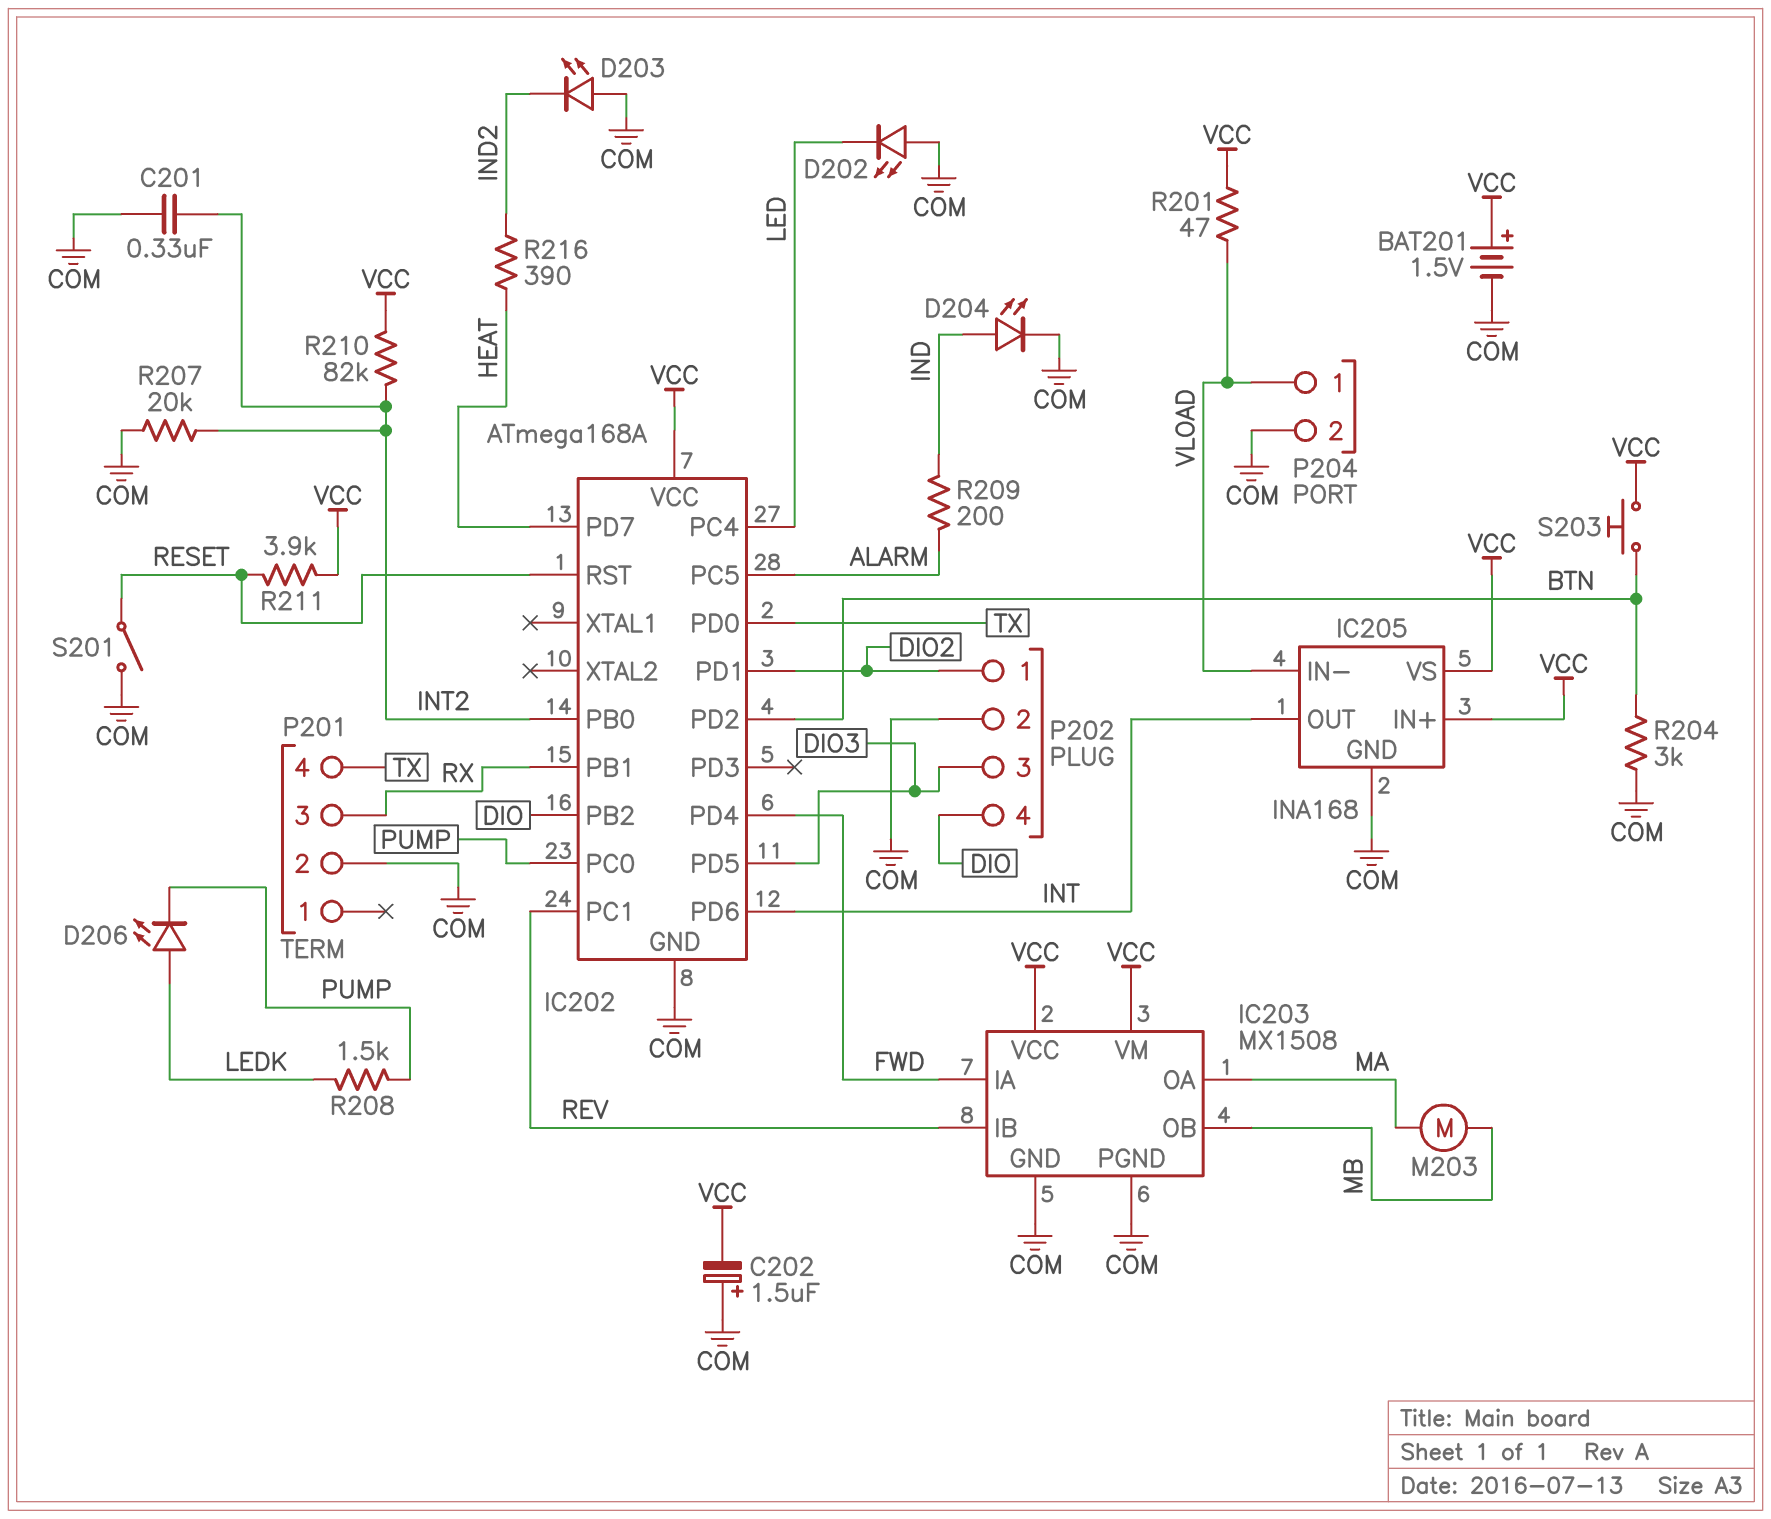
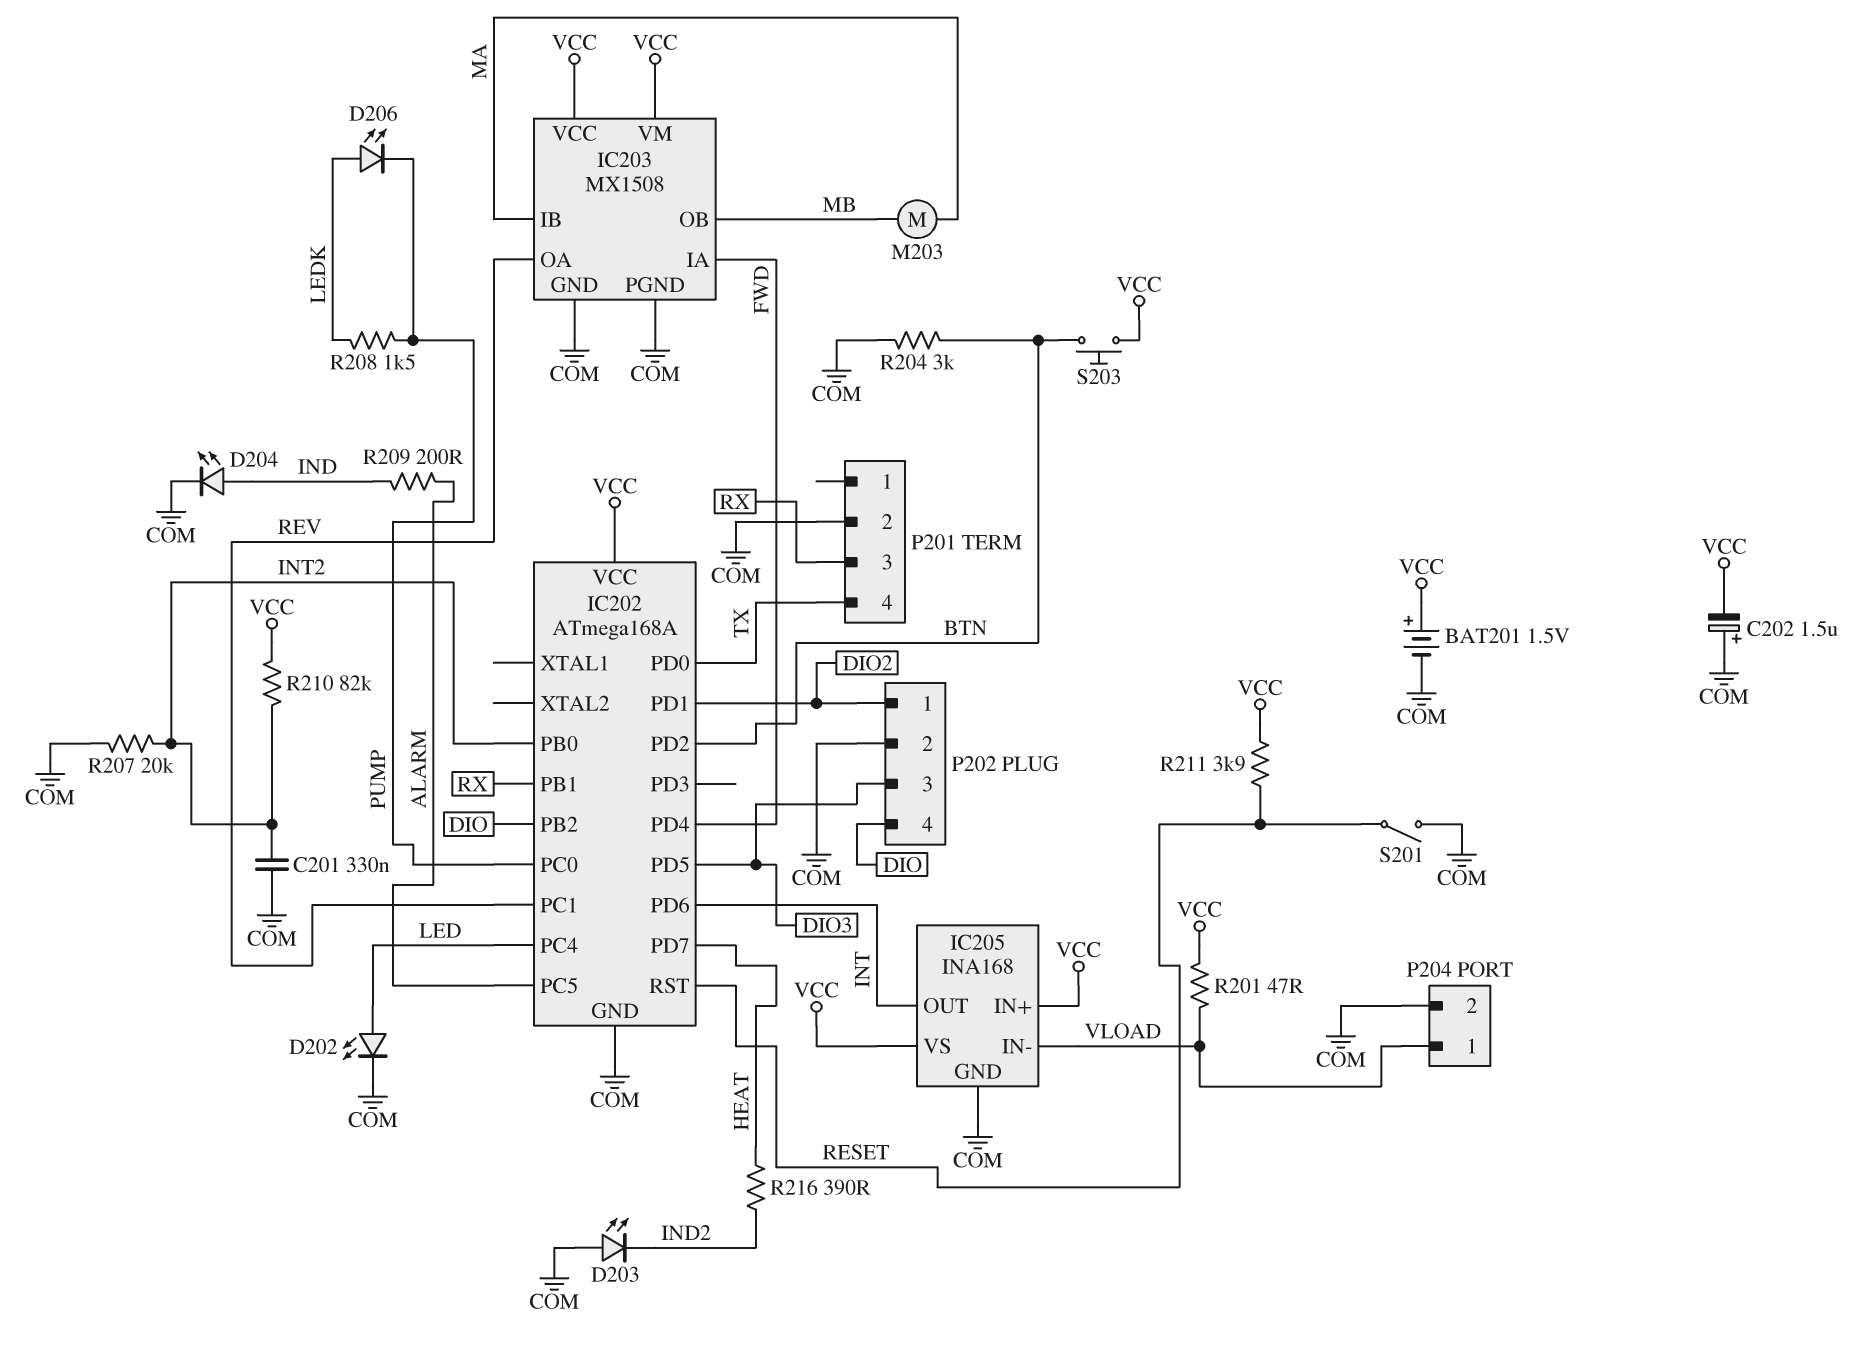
D202: LED (A COM, K LED) -> LED (A LED, K COM)
IC203 pin IB: REV -> MA
IC203 pin OA: MA -> REV

